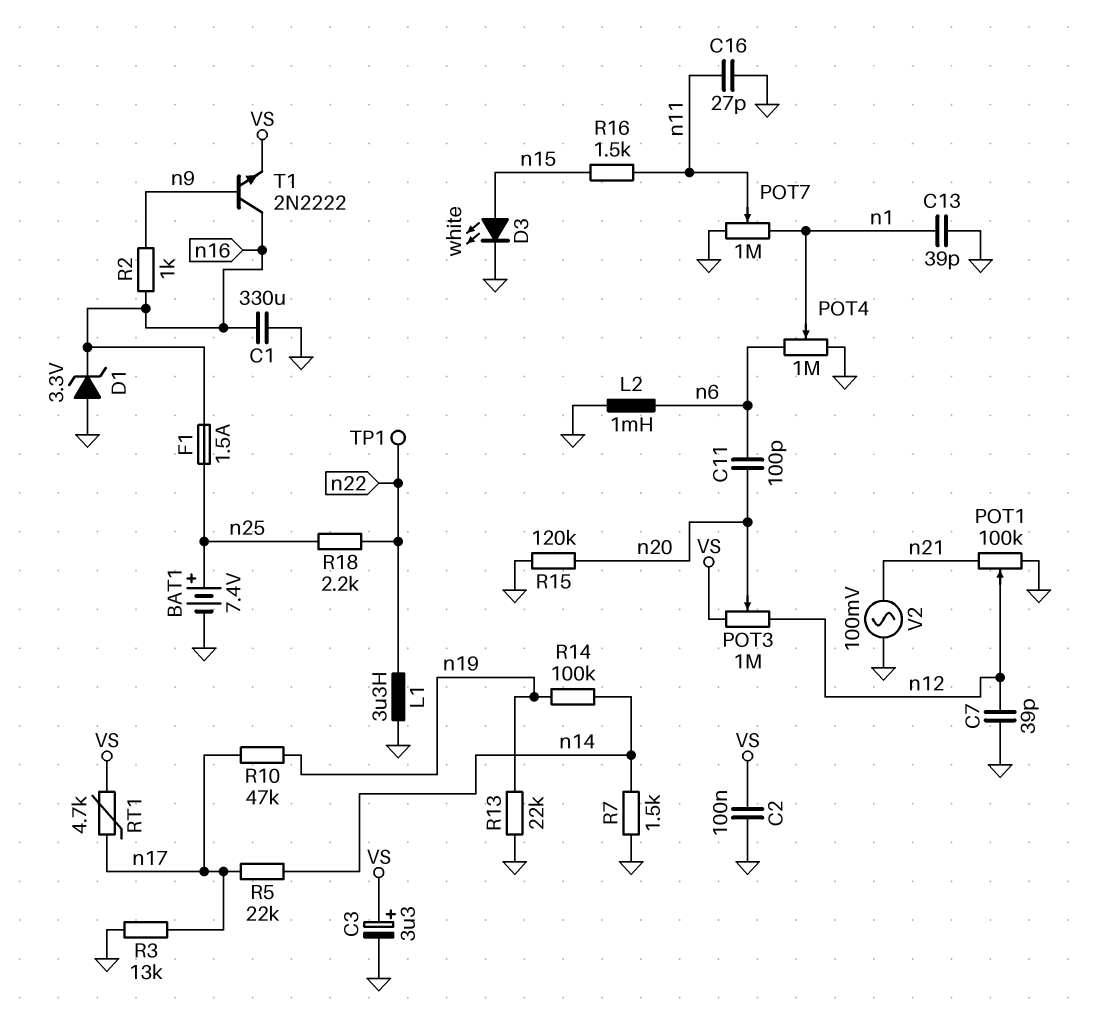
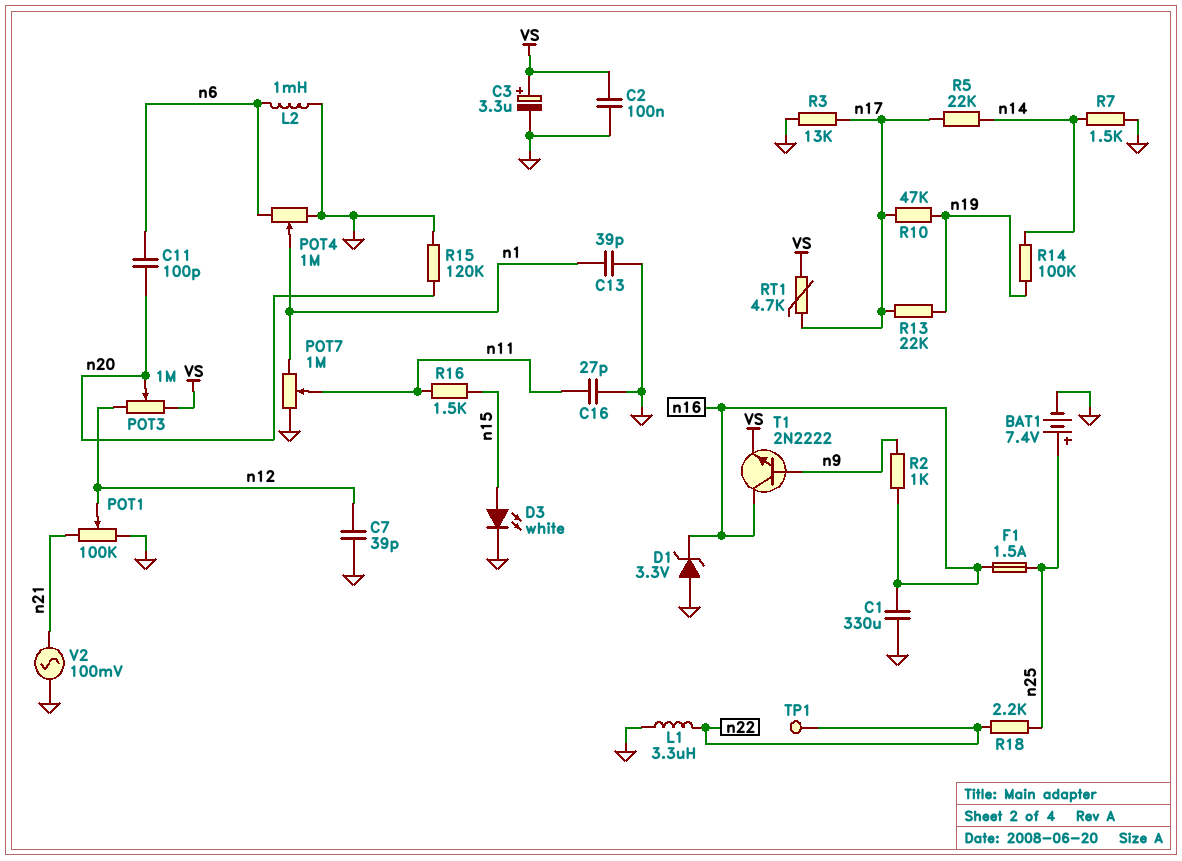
R13: 22k (GND, n19) -> 22k (n17, n19)

